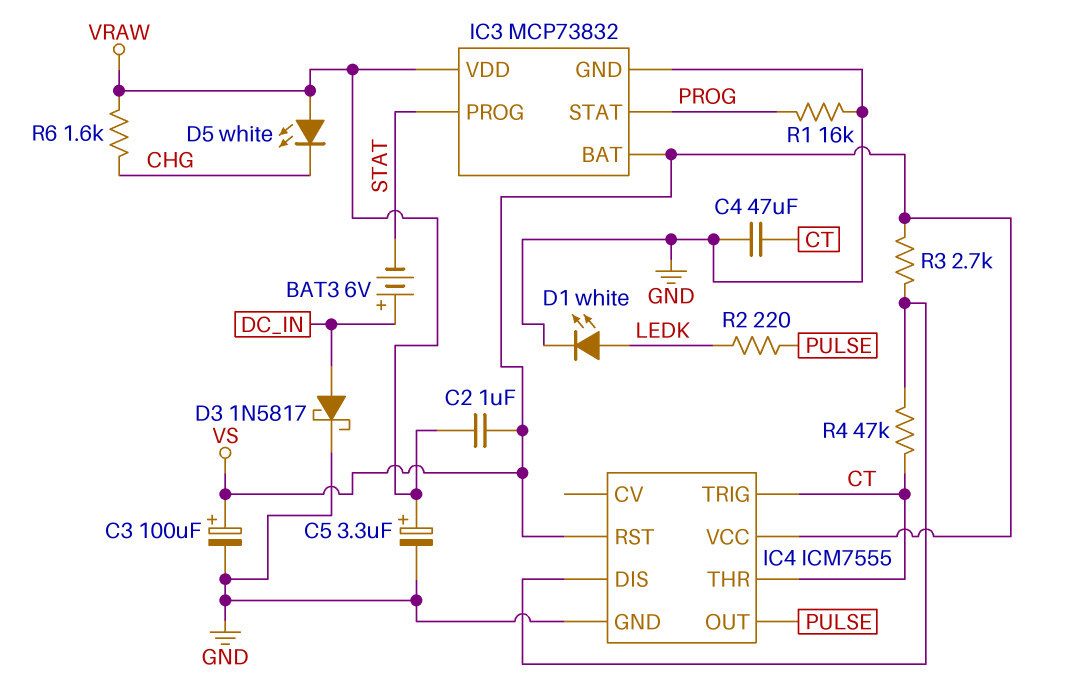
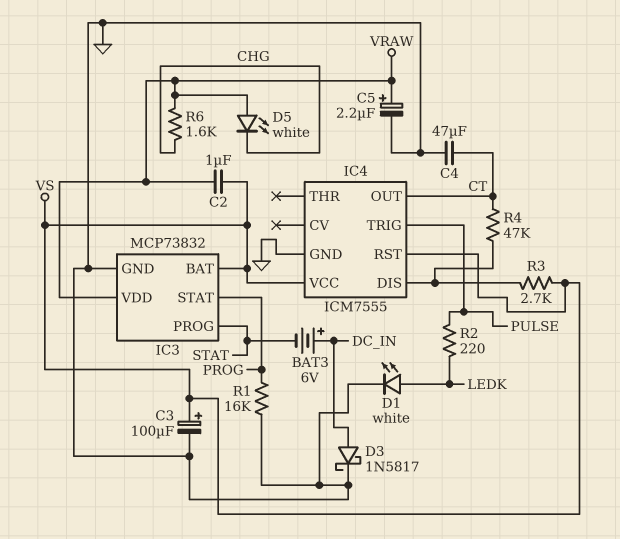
C5: 3.3uF (plus VRAW, minus GND) -> 2.2uF (plus VRAW, minus GND)
IC4 pin OUT: PULSE -> CT
IC4 pin THR: CT -> none
IC4 pin TRIG: CT -> PULSE

